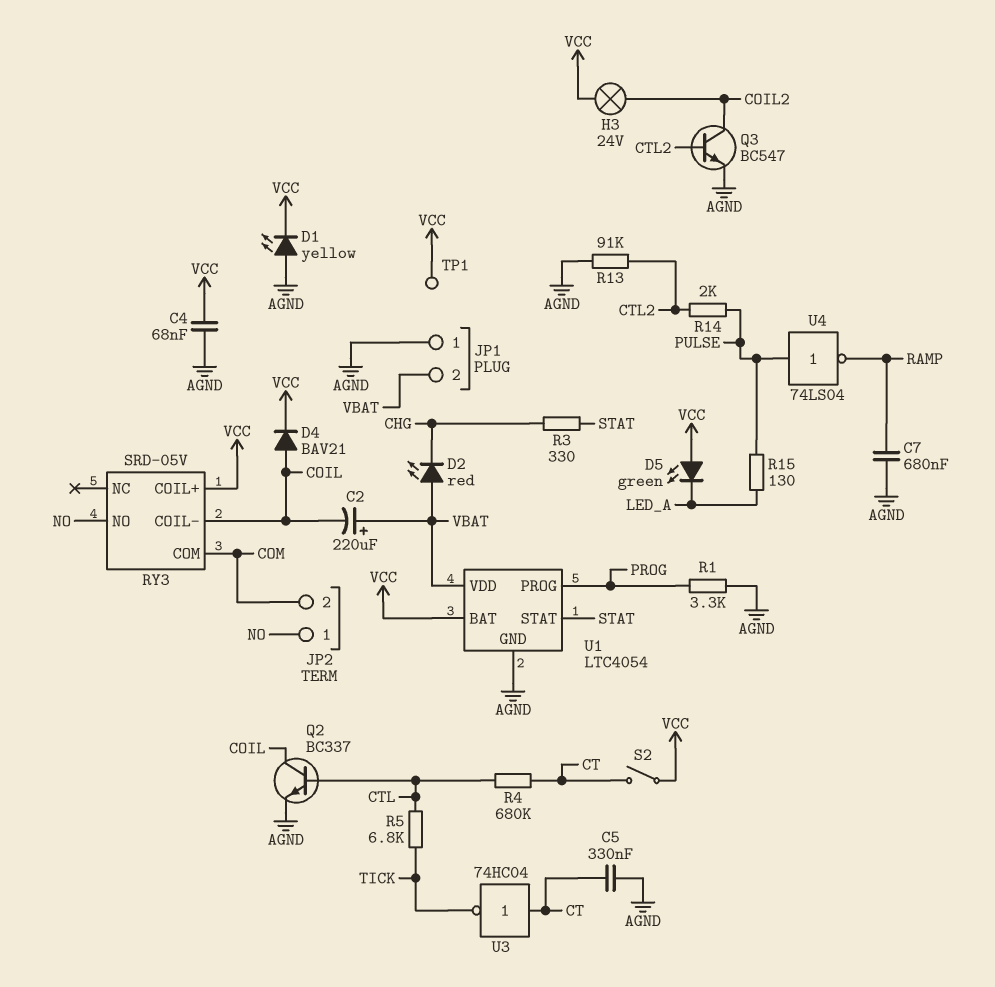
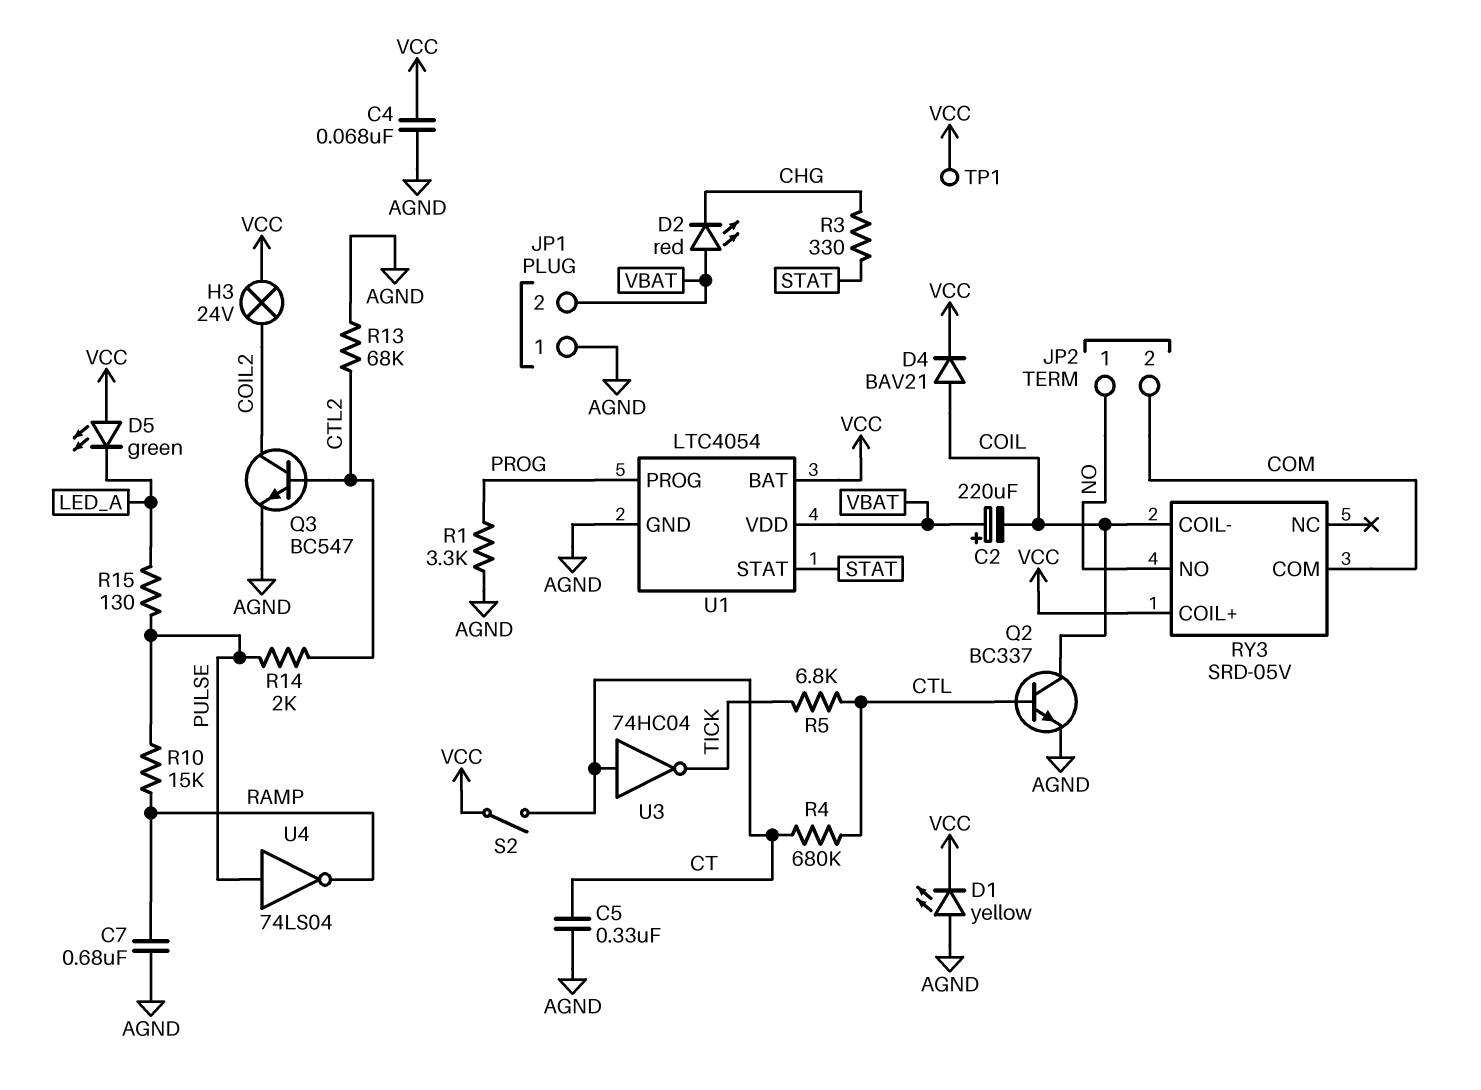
R10: none -> 15k (PULSE, RAMP)
R13: 91k (AGND, CTL2) -> 68k (AGND, CTL2)

